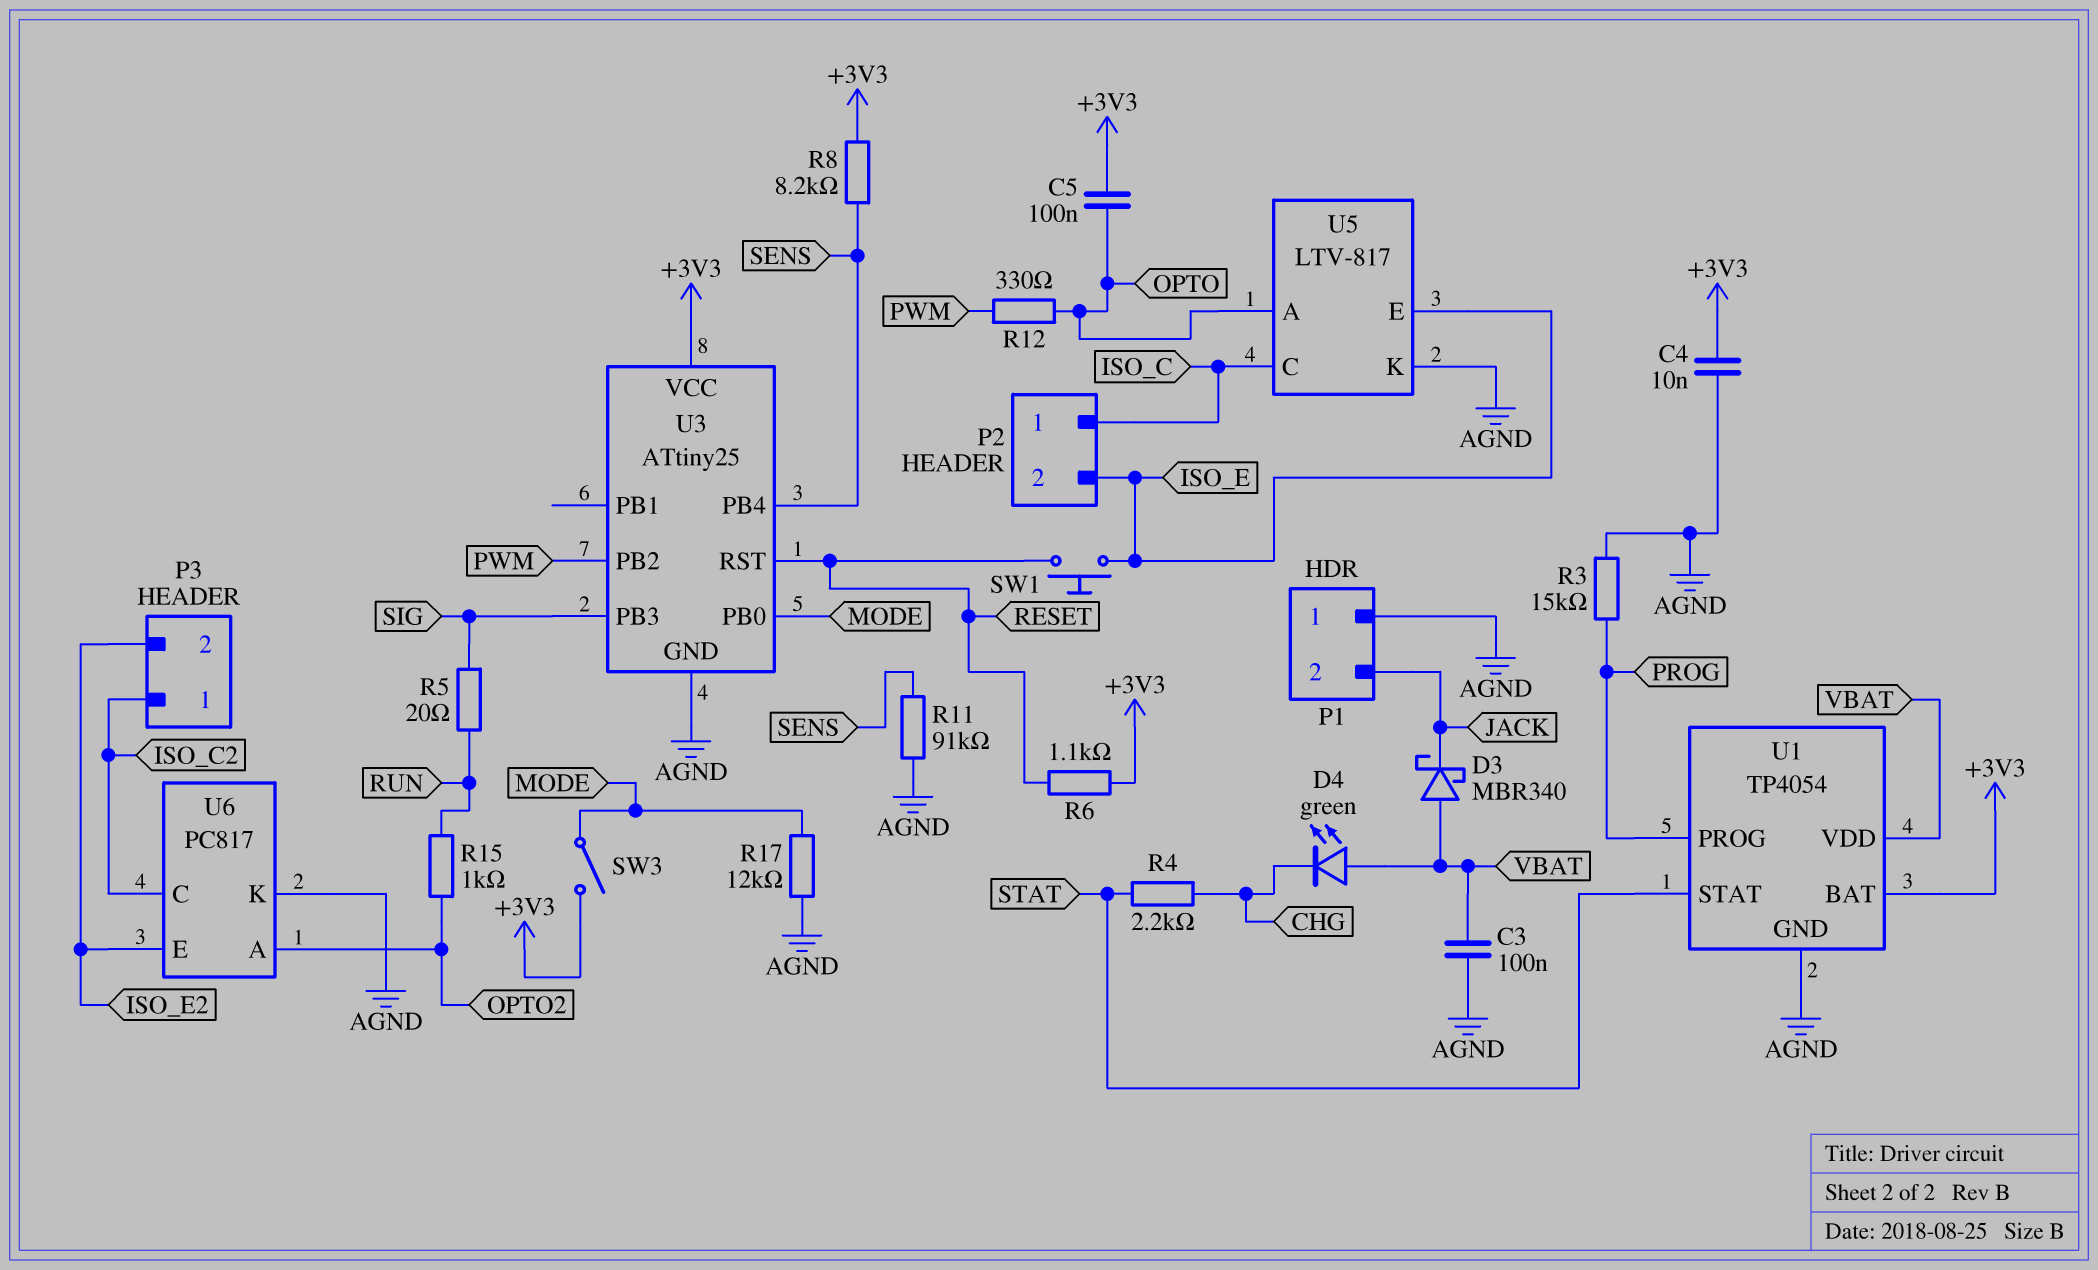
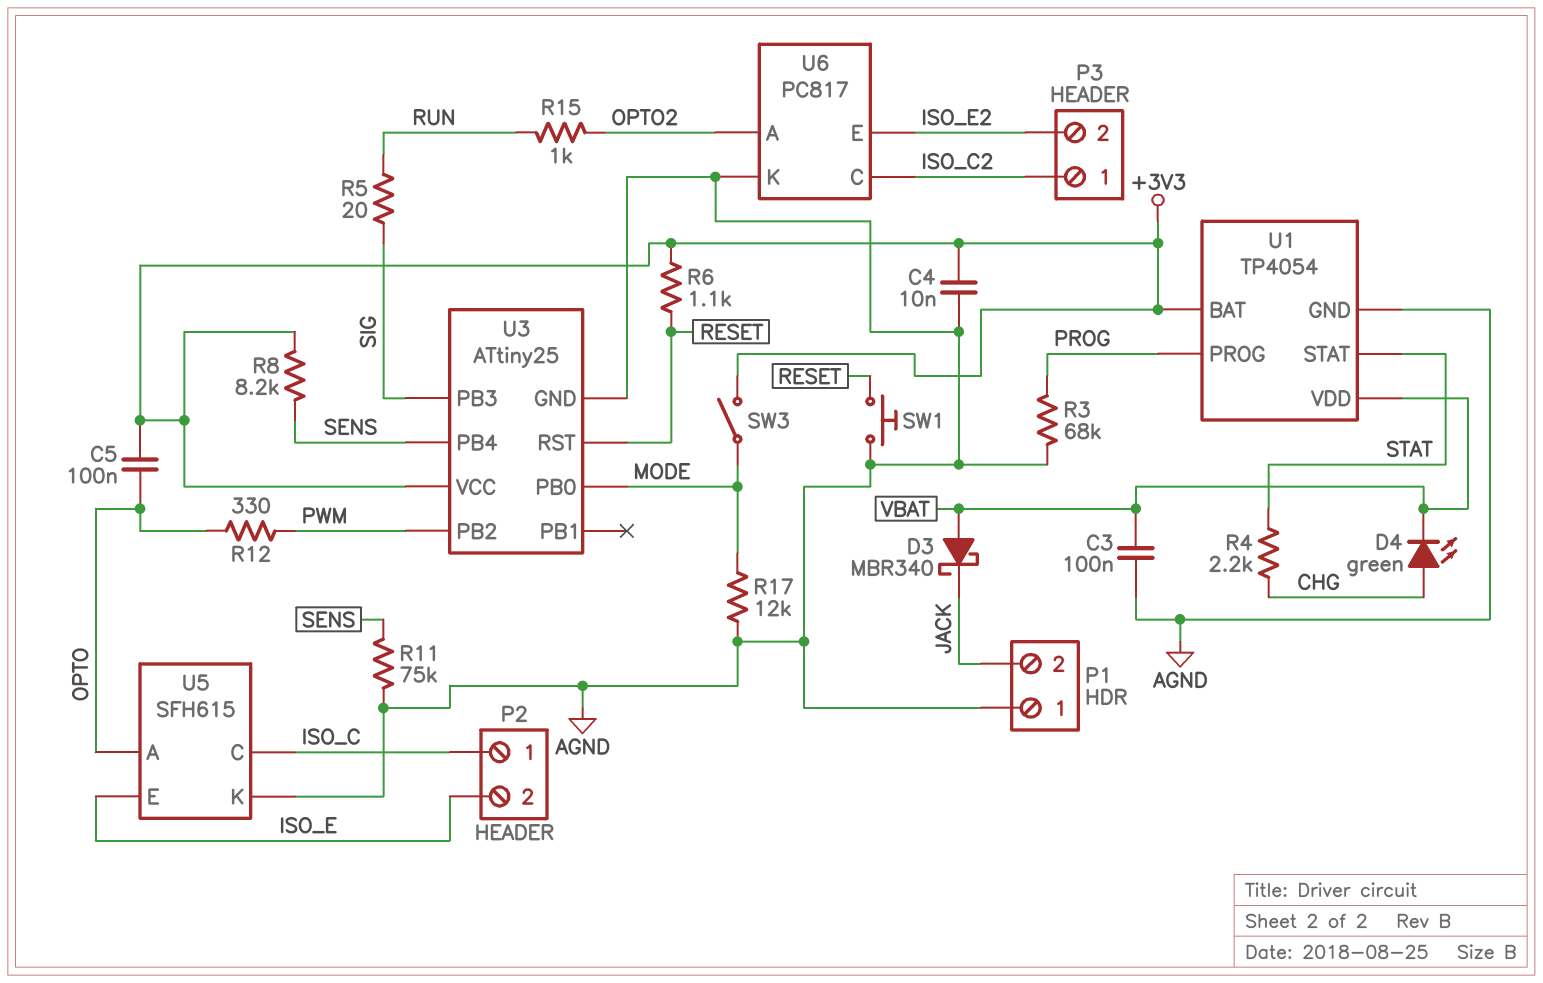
D4: LED green (A VBAT, K CHG) -> LED green (A CHG, K VBAT)
R3: 15k (AGND, PROG) -> 68k (AGND, PROG)
R11: 91k (AGND, SENS) -> 75k (AGND, SENS)
SW1: button (ISO_E, RESET) -> button (AGND, RESET)
U5: LTV-817 -> SFH615

